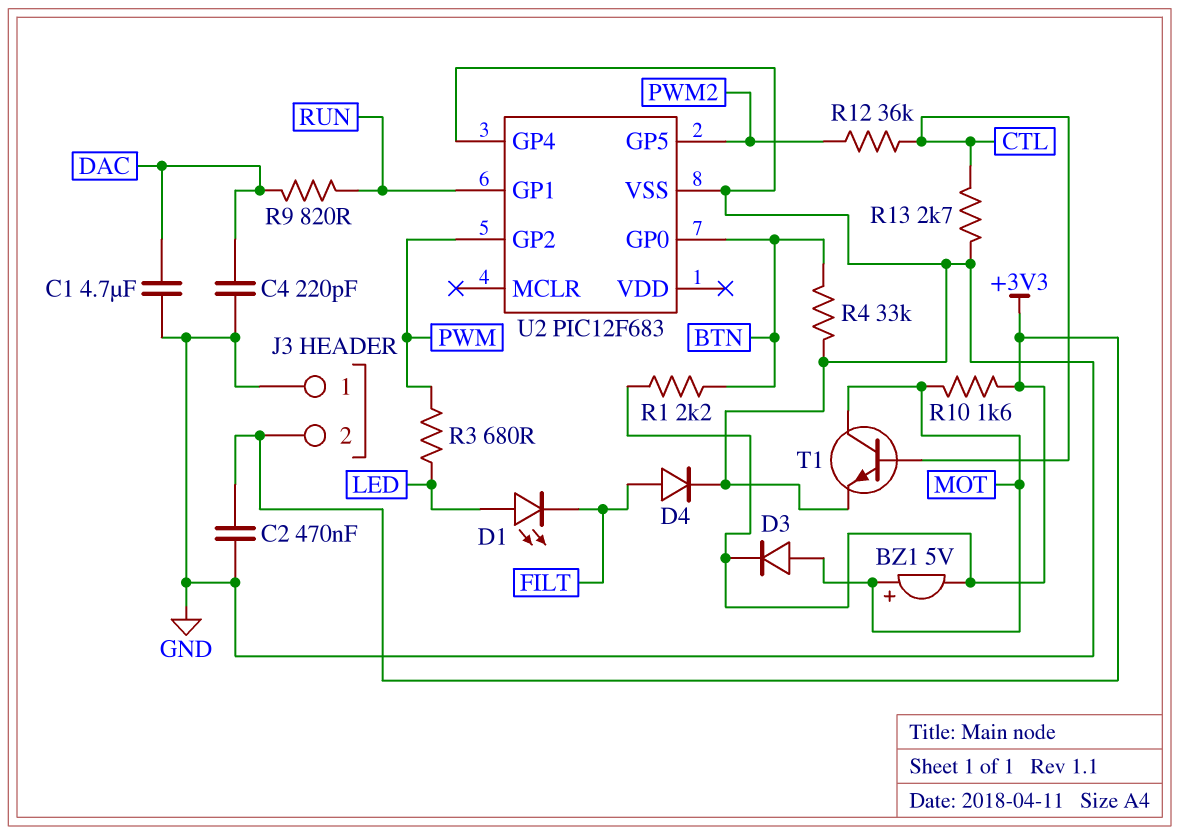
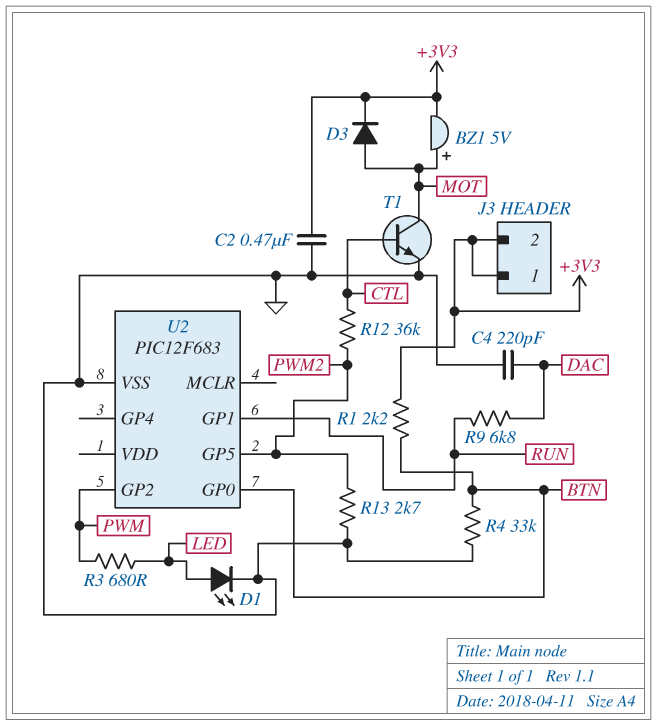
C1: 4.7uF (DAC, GND) -> none
D1: LED (A LED, K FILT) -> LED (A LED, K GND)
D4: diode (A FILT, K GND) -> none
J3 pin 1: GND -> +3V3
R9: 820 (DAC, RUN) -> 6.8k (DAC, RUN)
R10: 1.6k (+3V3, MOT) -> none
R13: 2.7k (CTL, GND) -> 2.7k (GND, PWM2)
U2 pin GP4: GND -> none

